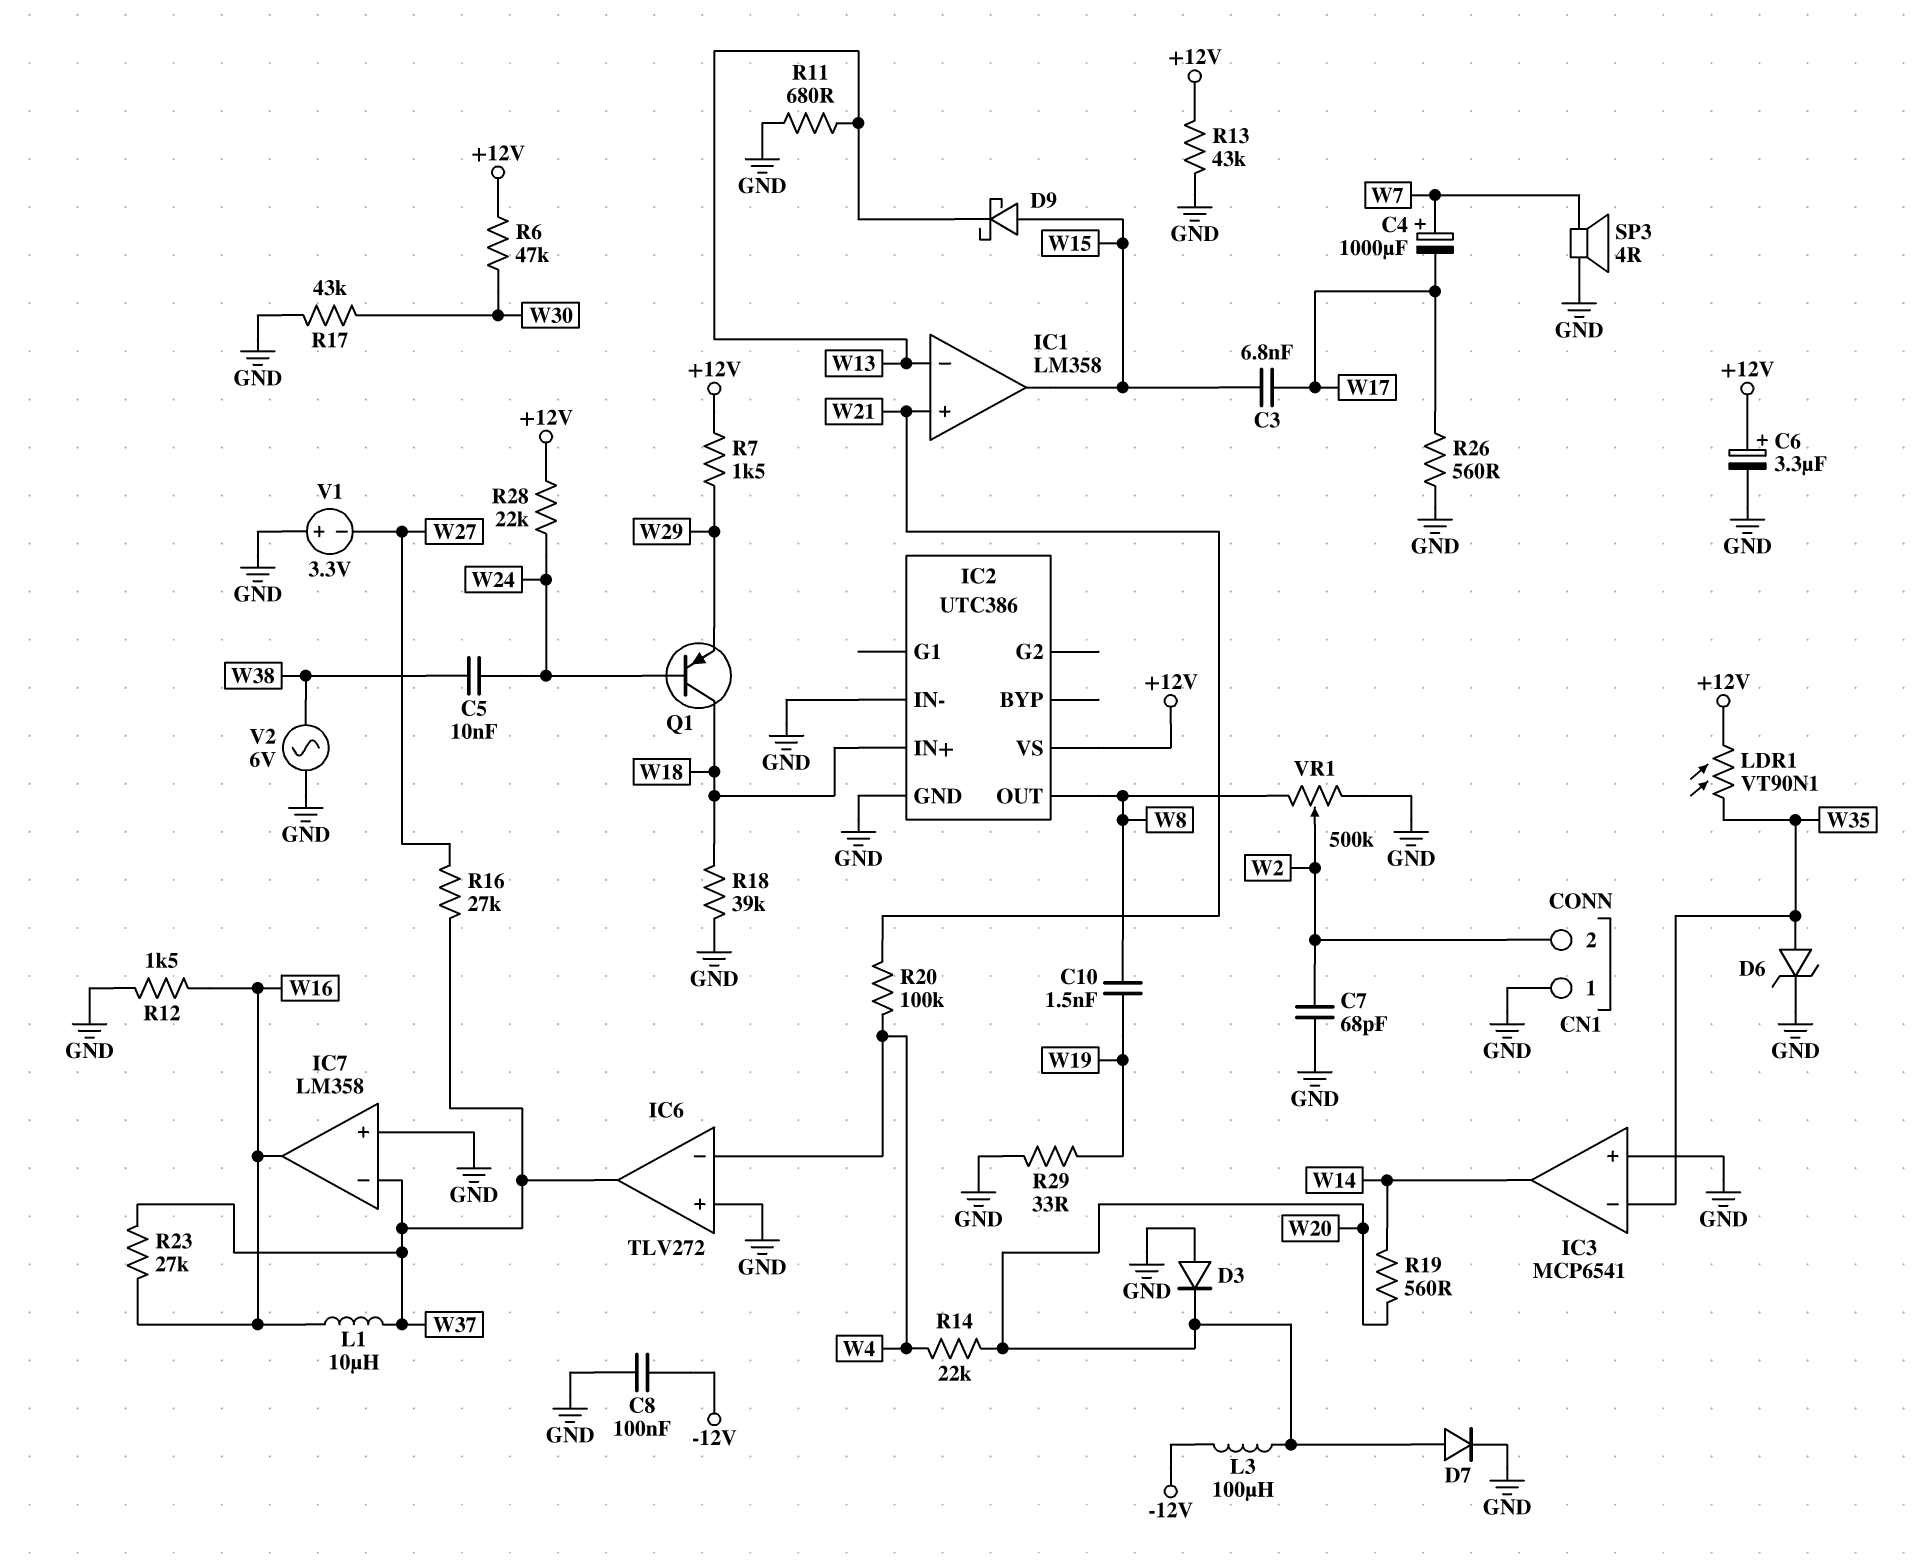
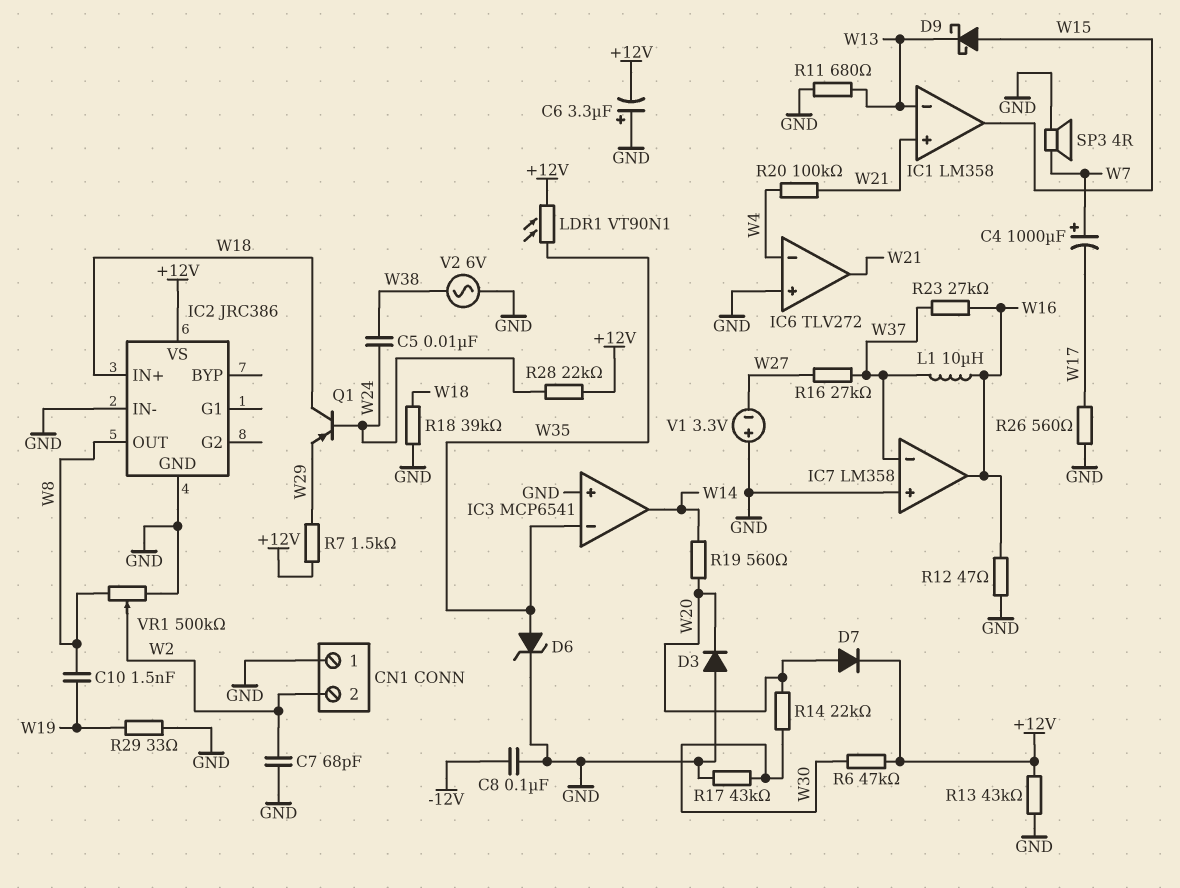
C3: 6.8nF (W15, W17) -> none
C6: 3.3uF (plus +12V, minus GND) -> 3.3uF (plus GND, minus +12V)
D7: diode (A W20, K GND) -> diode (A W20, K +12V)
IC2: UTC386 -> JRC386
IC6 pin out: W37 -> W21
L3: 100uH (-12V, W20) -> none
R12: 1.5k (GND, W16) -> 47 (GND, W16)
R14: 22k (W4, W20) -> 22k (W20, W30)

